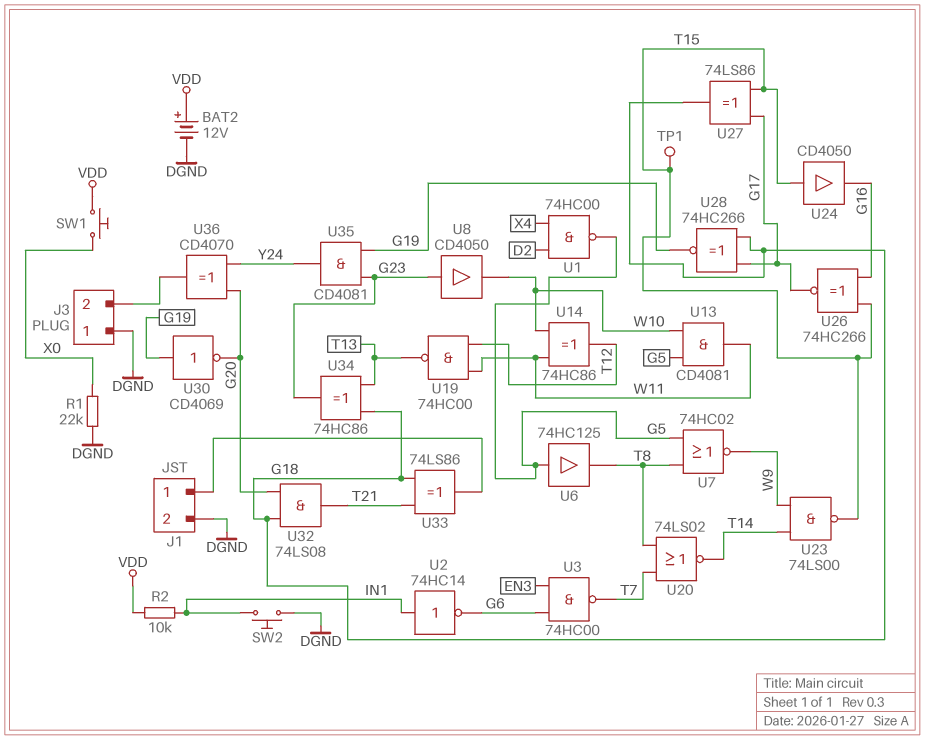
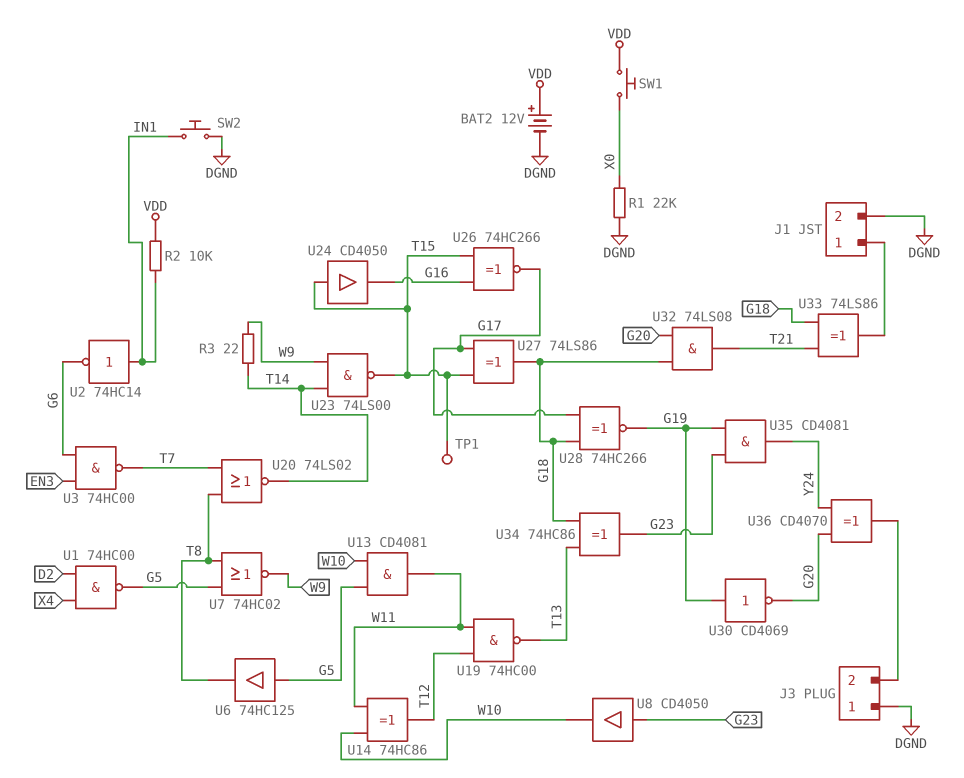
R3: none -> 22 (T14, W9)

